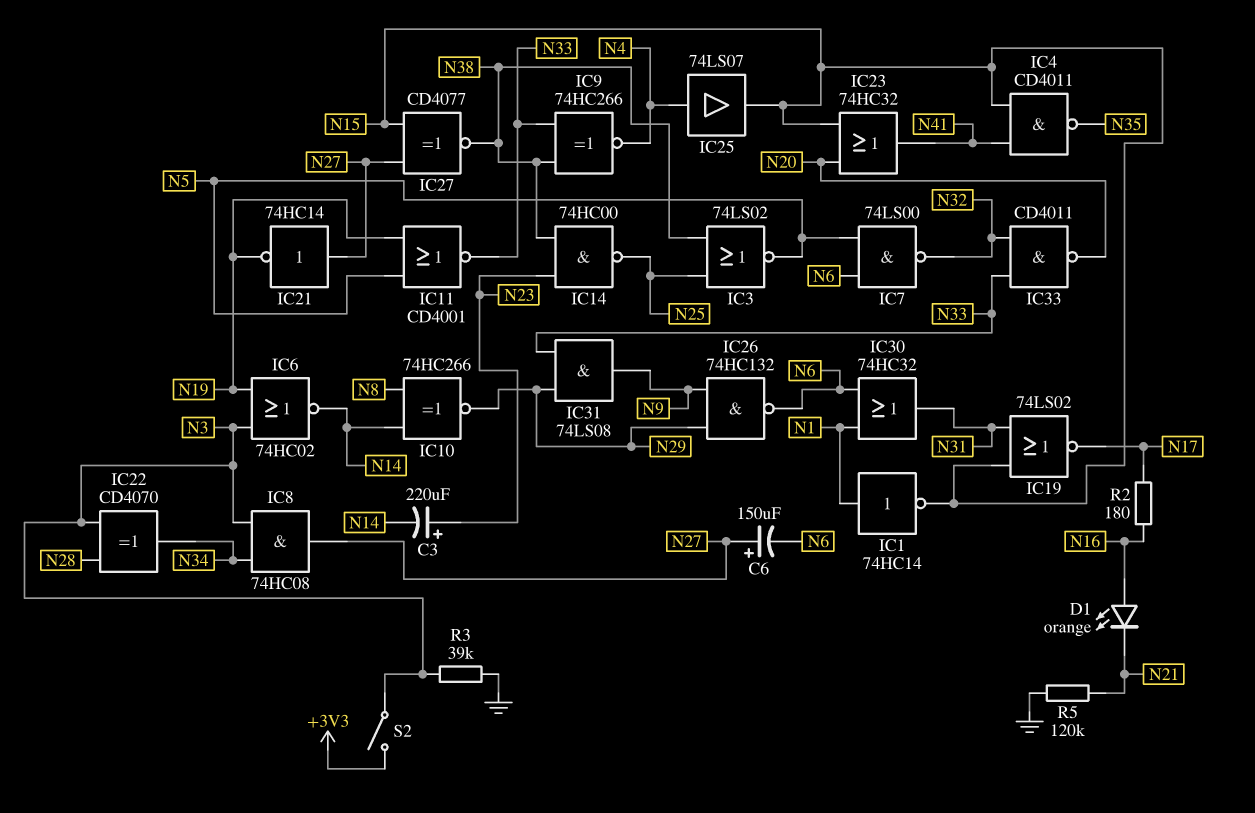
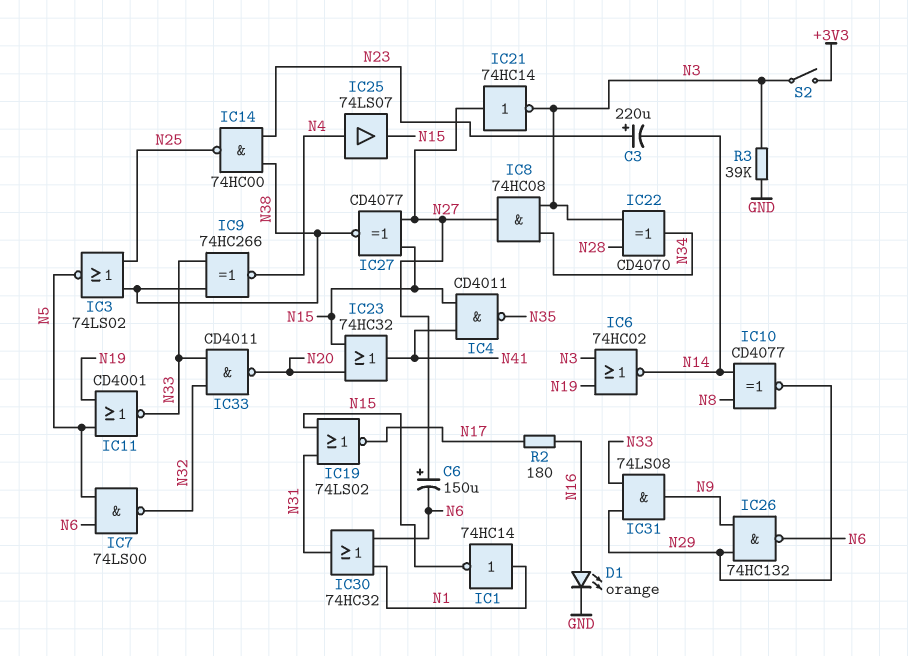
D1: LED orange (A N16, K N21) -> LED orange (A N16, K GND)
IC10: XNOR 74HC266 (in N8, in N14, out N29) -> XNOR CD4077 (in N8, in N14, out N29)
IC21: NOT 74HC14 (in N27, out N19) -> NOT 74HC14 (in N27, out N3)
R5: 120k (GND, N21) -> none

